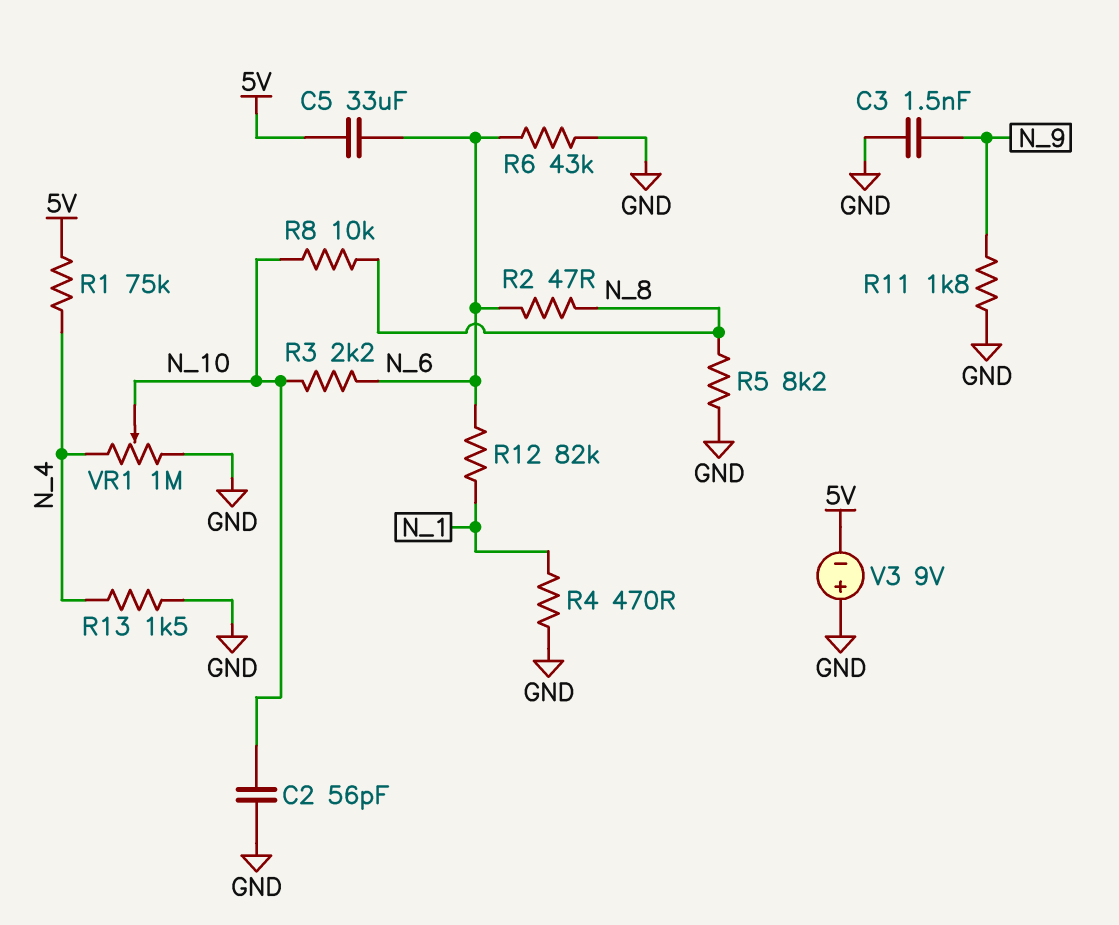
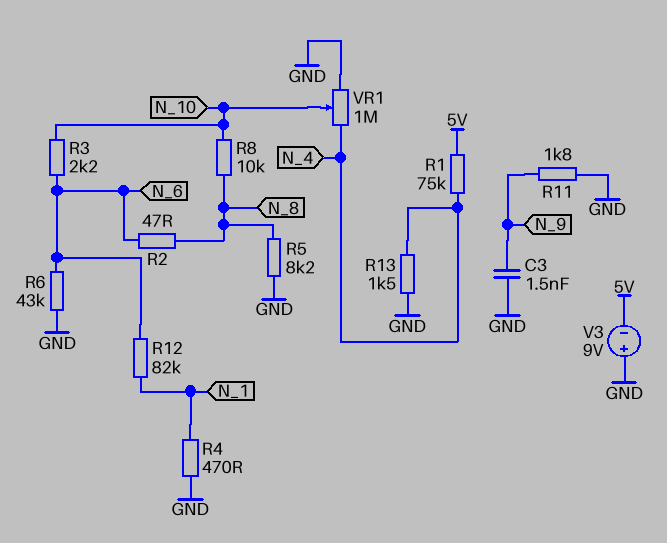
C2: 56pF (GND, N_10) -> none
C5: 33uF (5V, N_6) -> none

